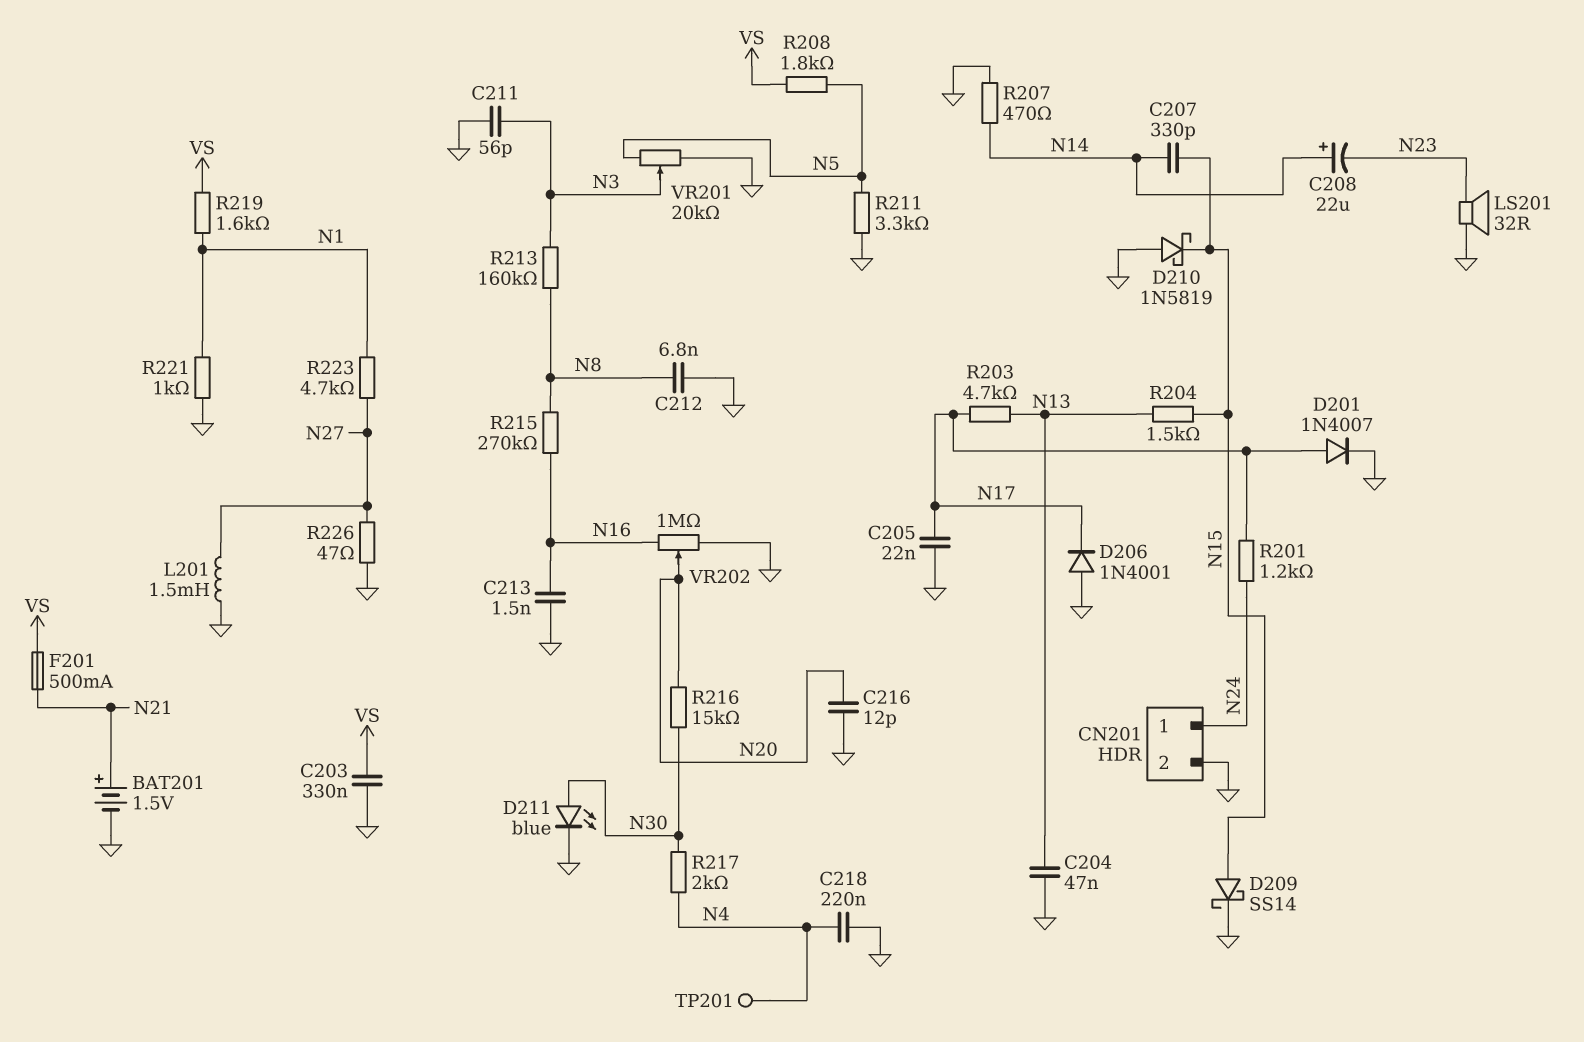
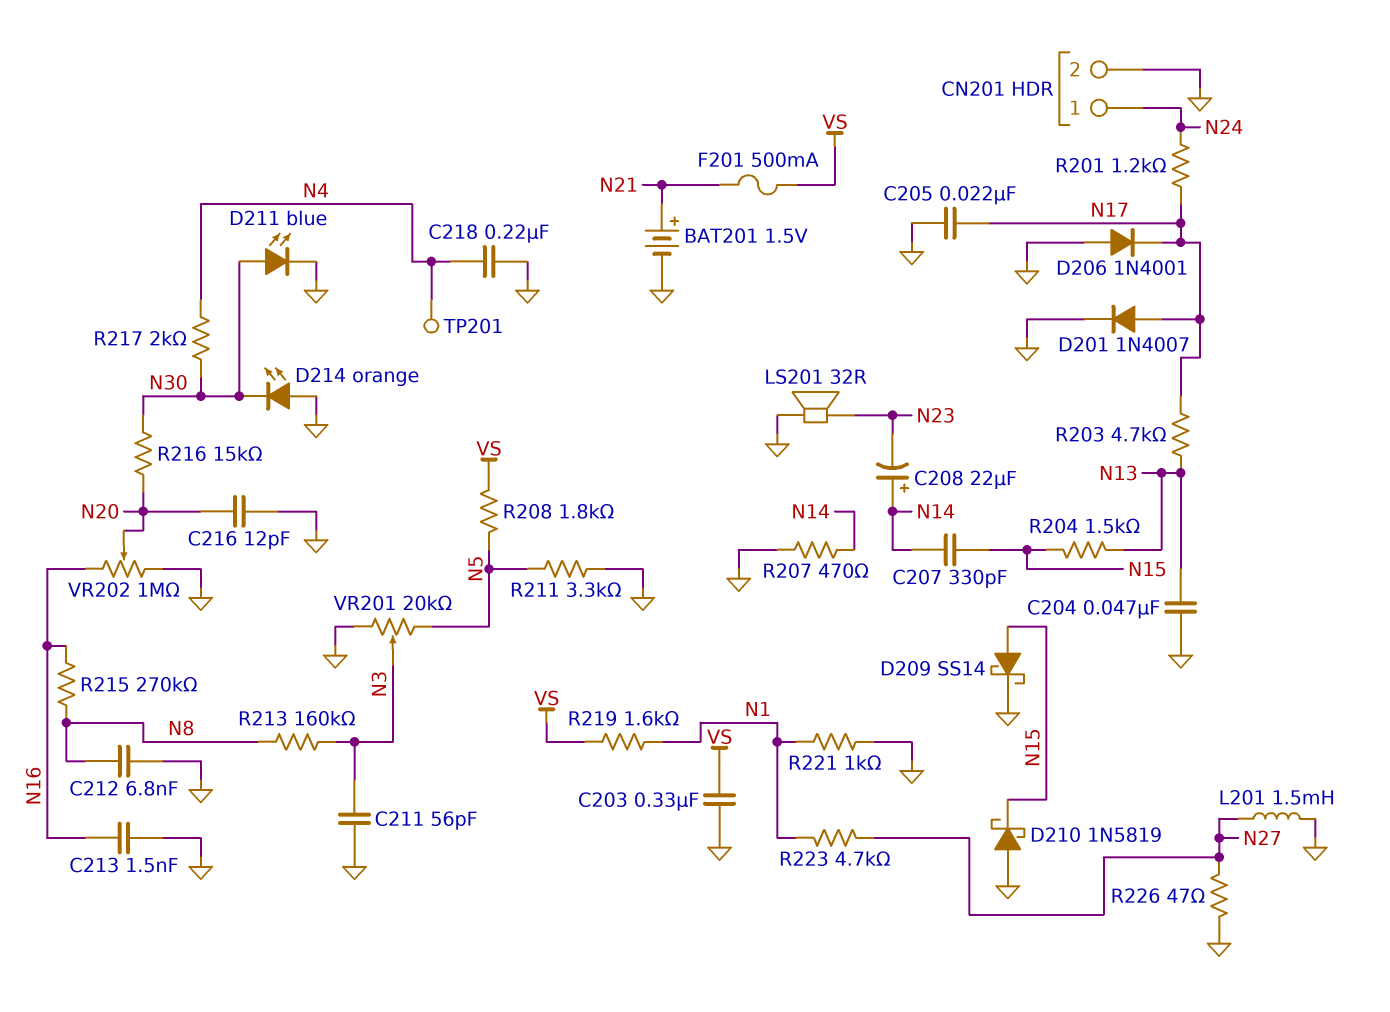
D214: none -> LED orange (A GND, K N30)

